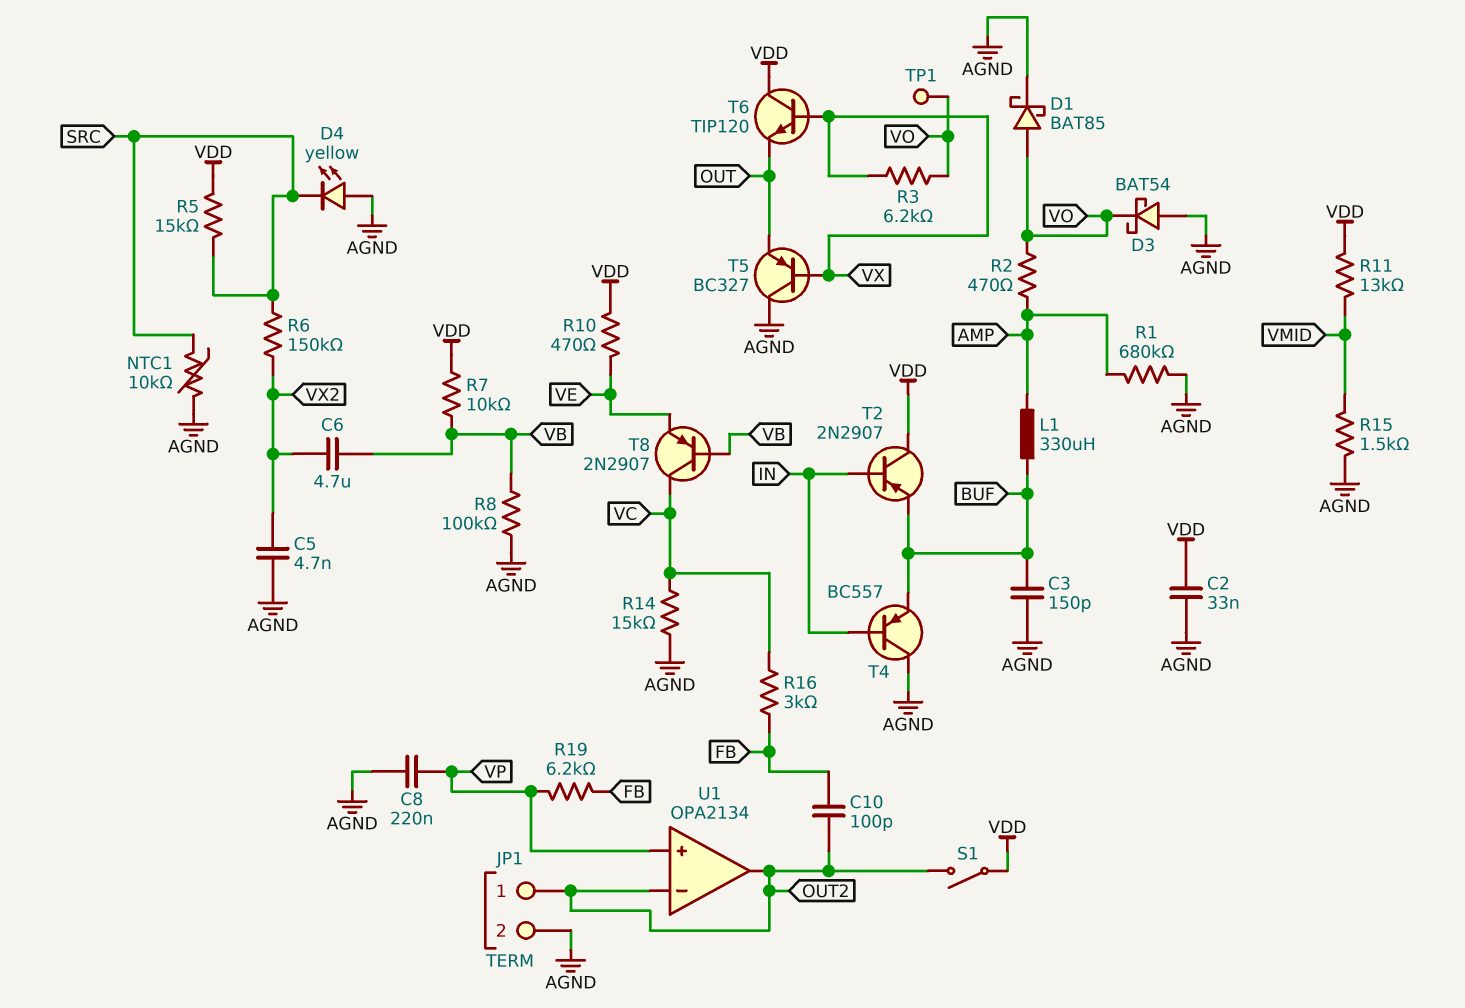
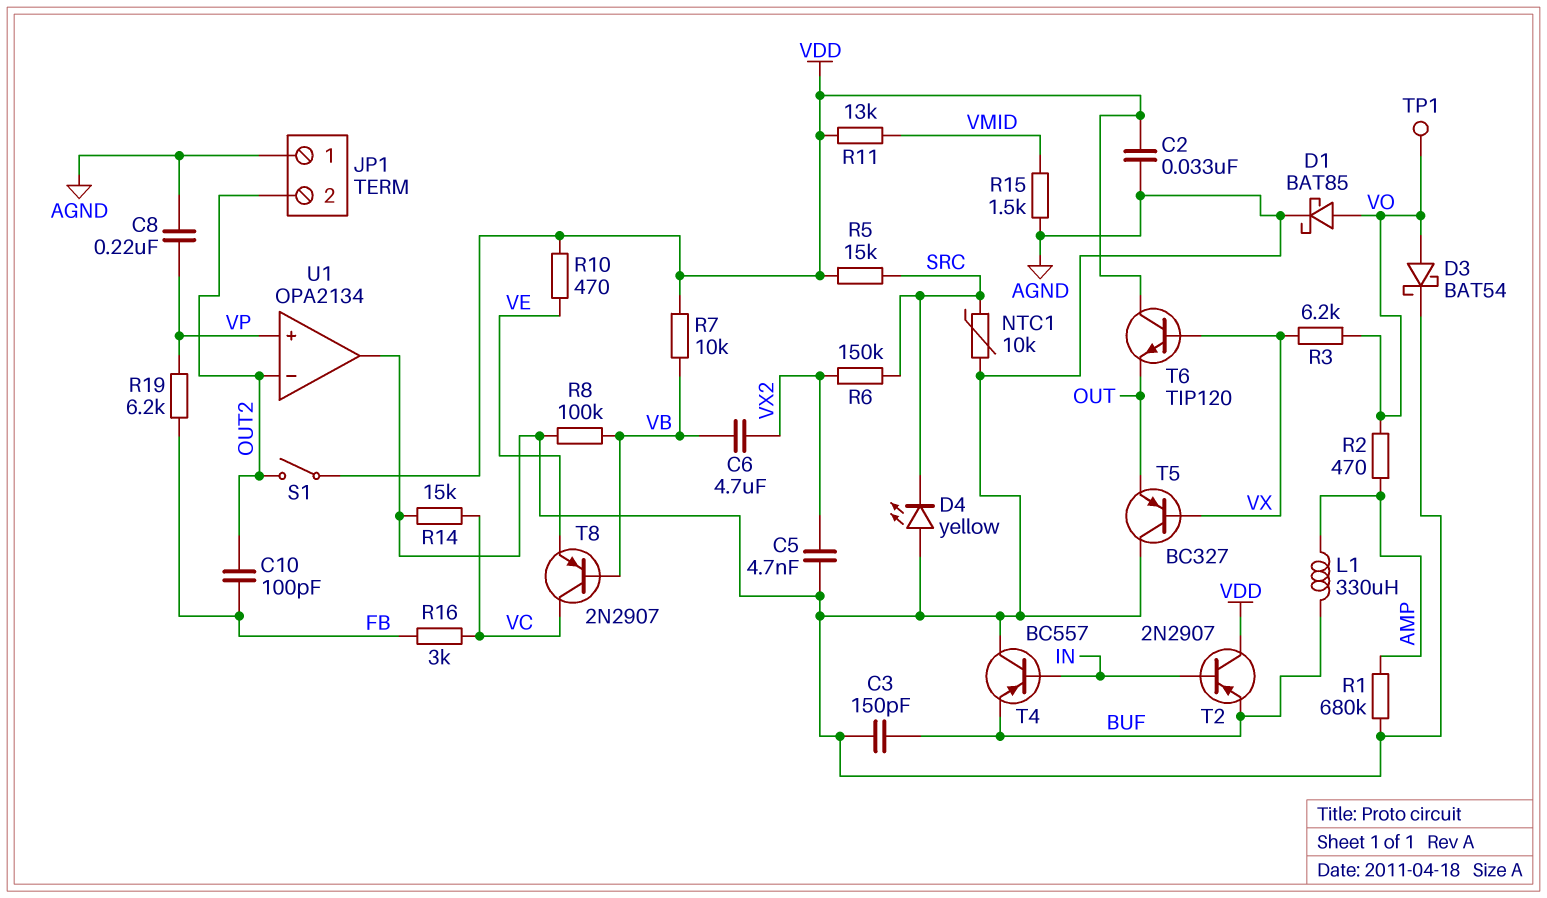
D3: schottky BAT54 (A AGND, K VO) -> schottky BAT54 (A VO, K AGND)
JP1 pin 1: OUT2 -> AGND
JP1 pin 2: AGND -> OUT2
U1 pin out: OUT2 -> AGND

